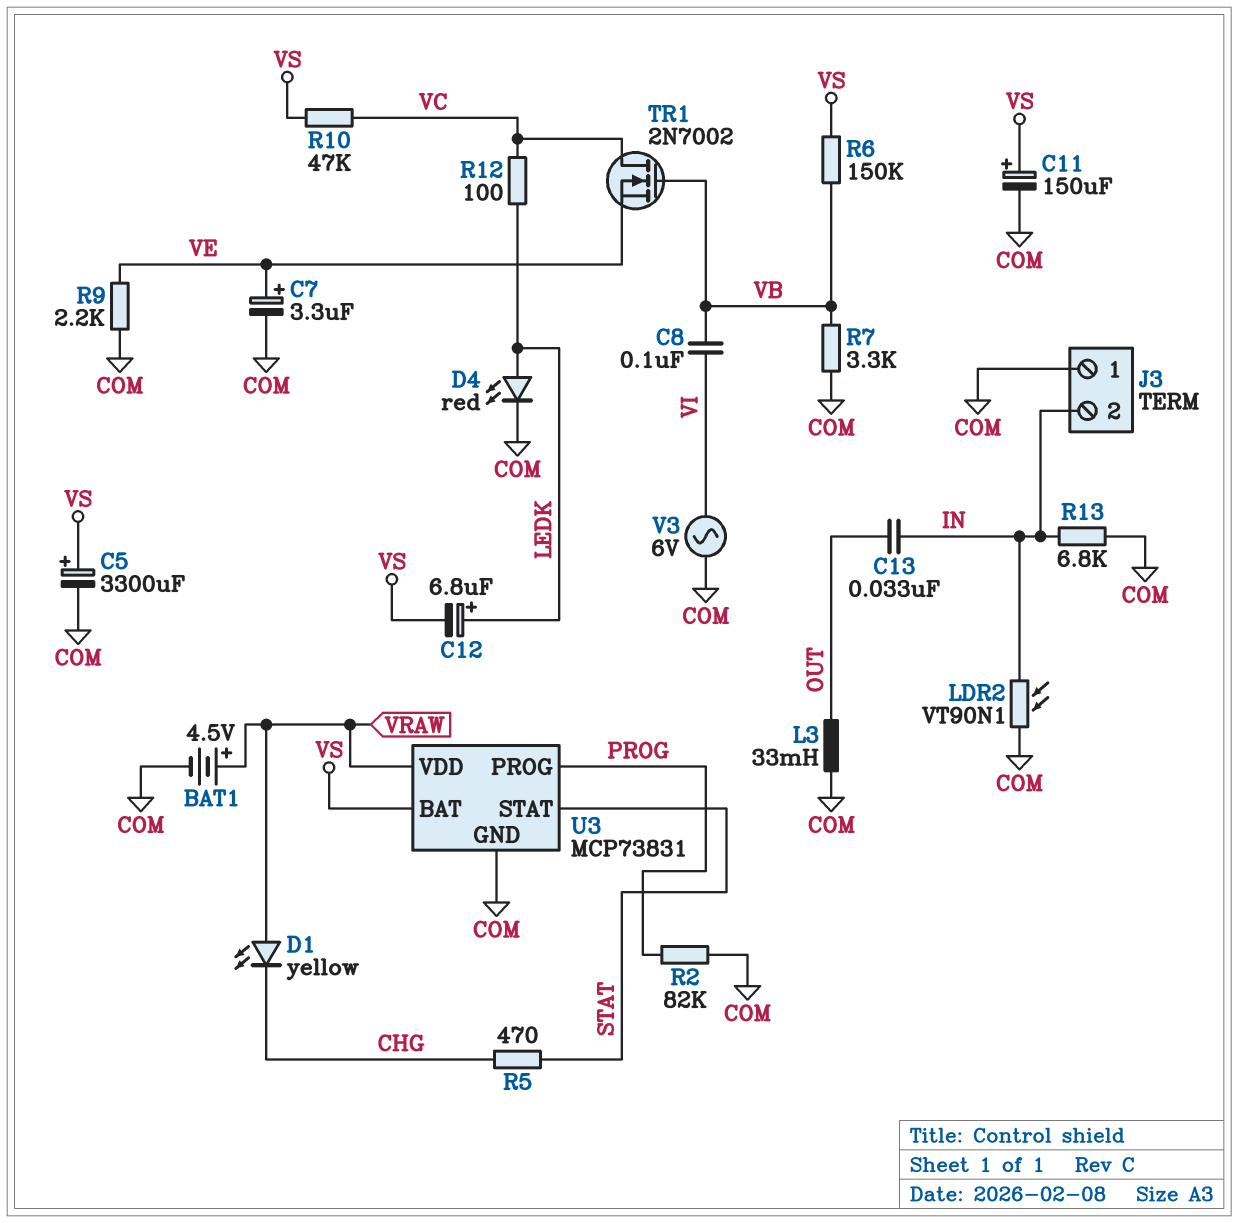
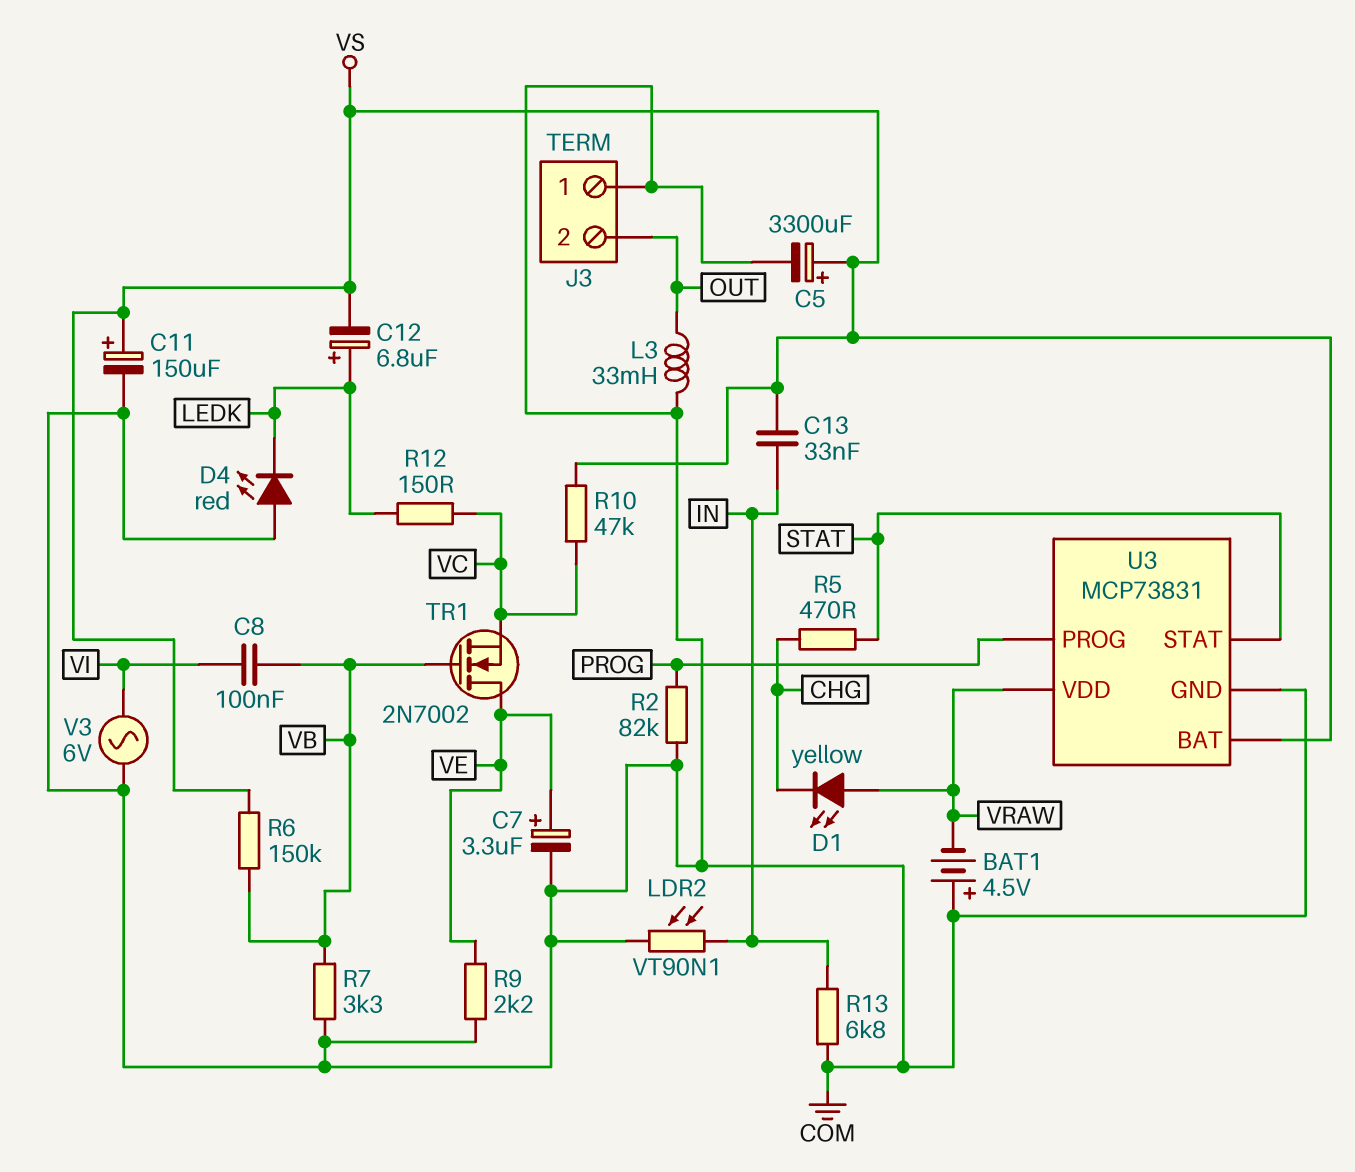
BAT1: 4.5V (plus VRAW, minus COM) -> 4.5V (plus COM, minus VRAW)
C13: 33nF (IN, OUT) -> 33nF (IN, VS)
D4: LED red (A LEDK, K COM) -> LED red (A COM, K LEDK)
J3 pin 2: IN -> OUT
R12: 100 (LEDK, VC) -> 150 (LEDK, VC)
TR1: NMOS 2N7002 (G VB, D VC, S VE) -> NMOS 2N7002 (G VB, D VE, S VC)

